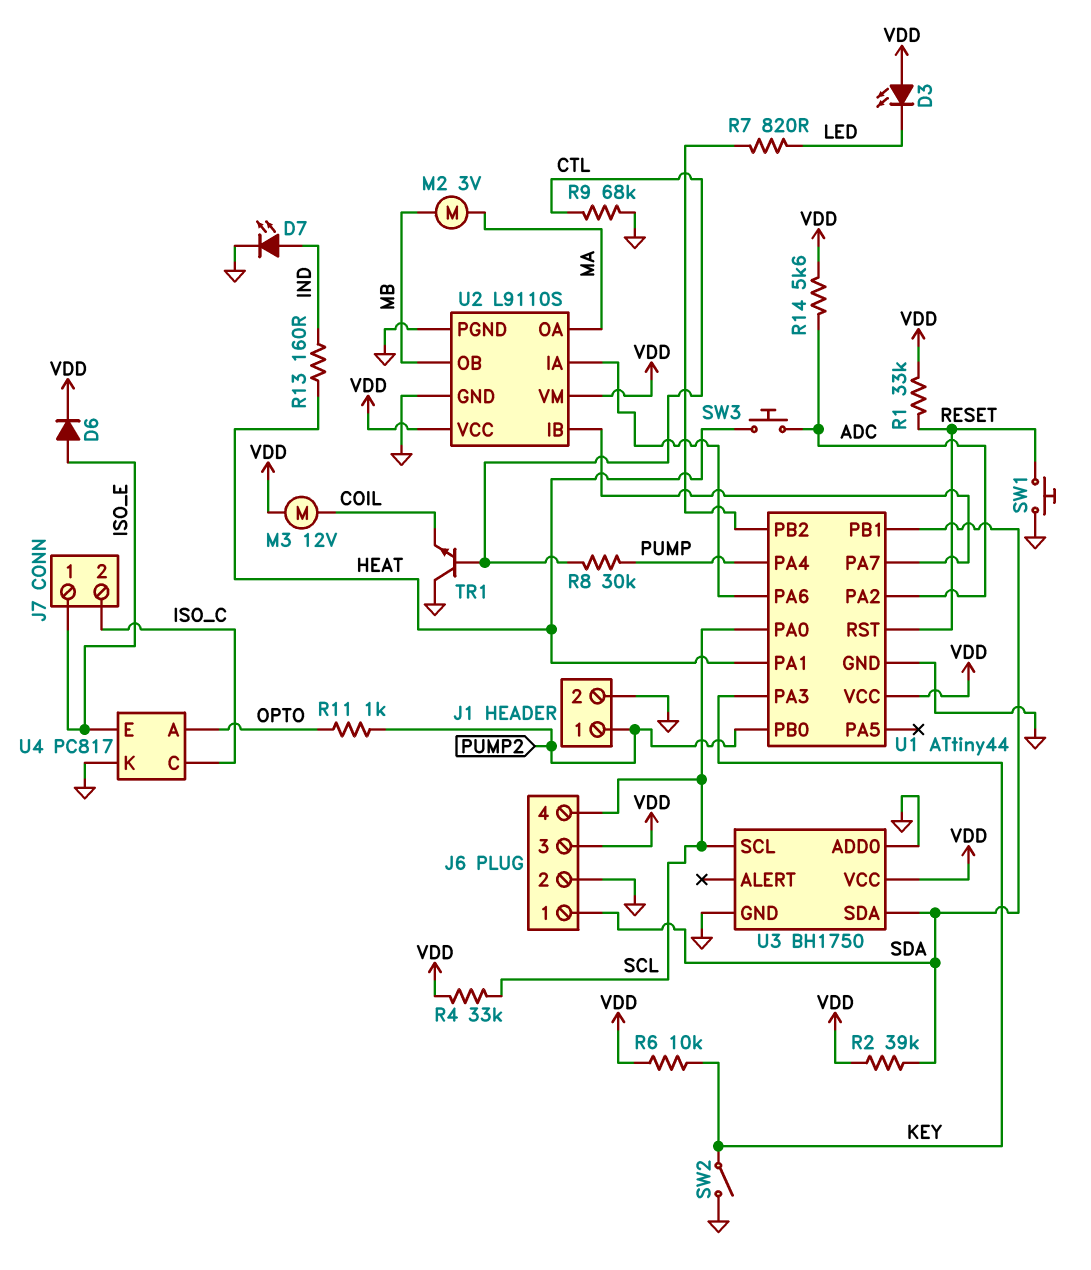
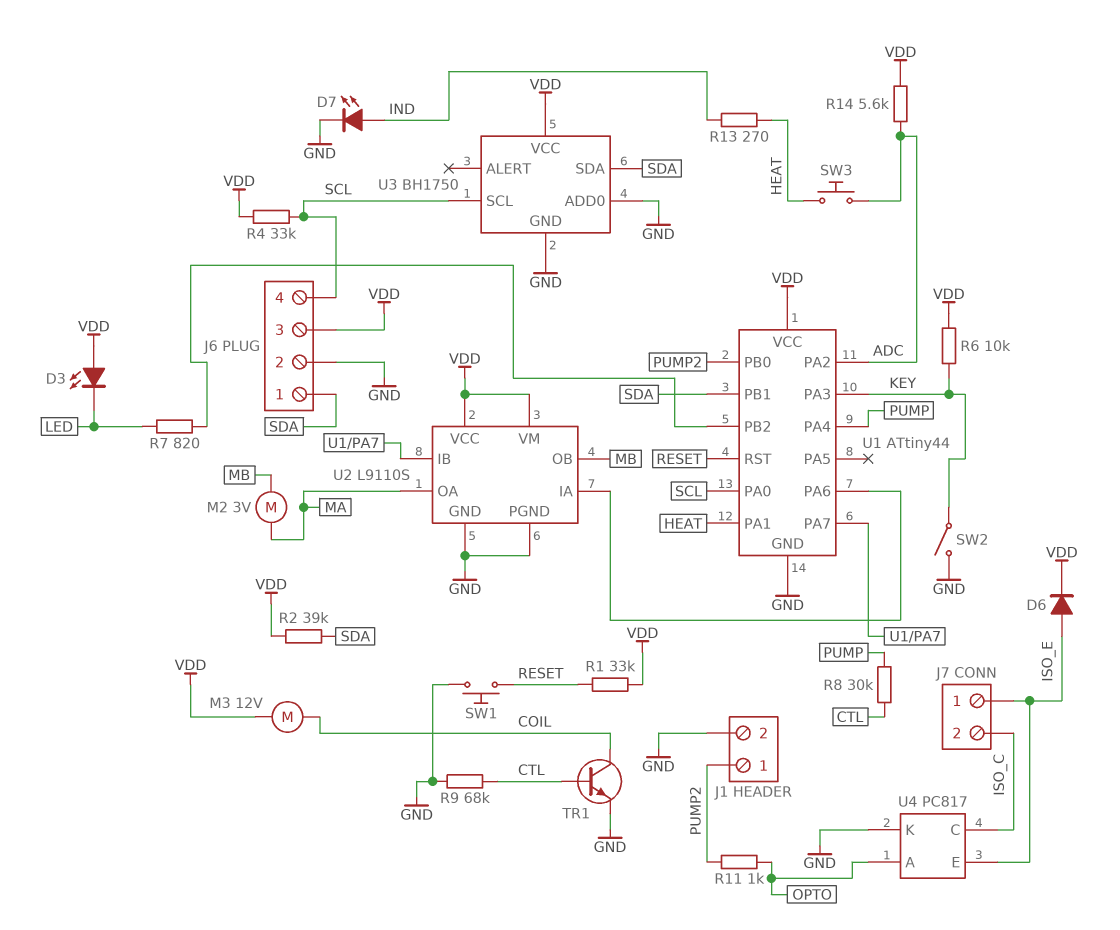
R13: 160 (HEAT, IND) -> 270 (HEAT, IND)
TR1: NPN (B CTL, C GND, E COIL) -> NPN (B CTL, C COIL, E GND)

